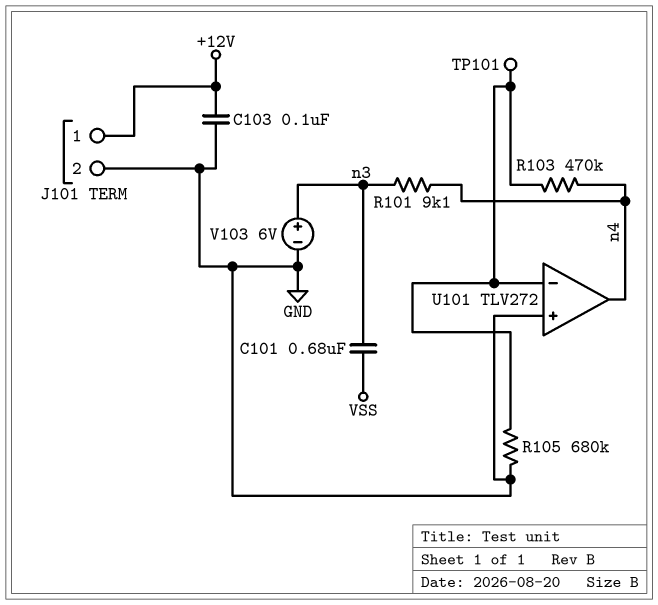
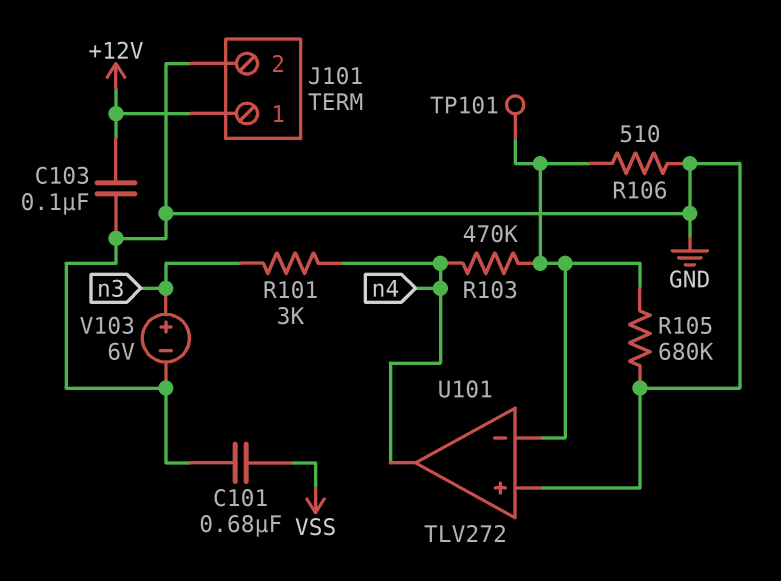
C101: 680nF (VSS, n3) -> 680nF (GND, VSS)
R101: 9.1k (n3, n4) -> 3k (n3, n4)
R106: none -> 510 (GND, U101/in-)

